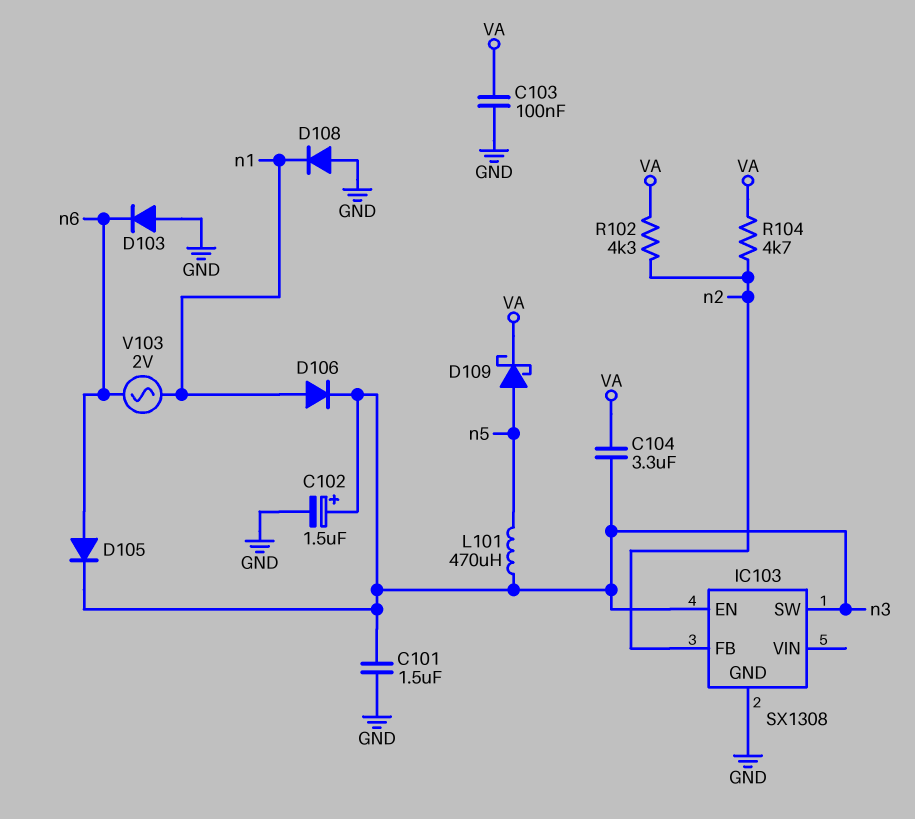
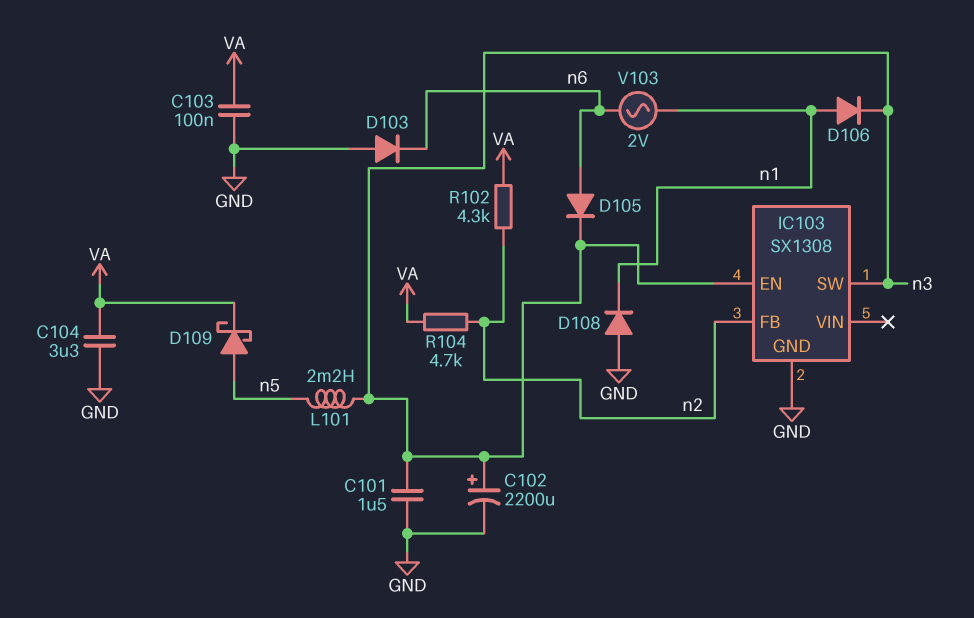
C102: 1.5uF (plus n3, minus GND) -> 2200uF (plus n3, minus GND)
C104: 3.3uF (VA, n3) -> 3.3uF (GND, VA)
L101: 470uH (n3, n5) -> 2.2mH (n3, n5)

